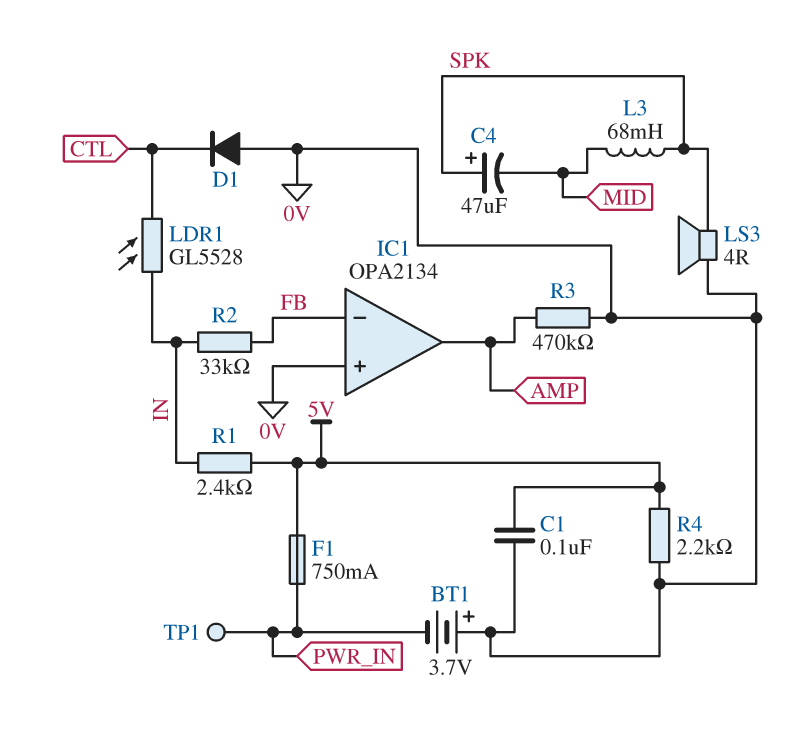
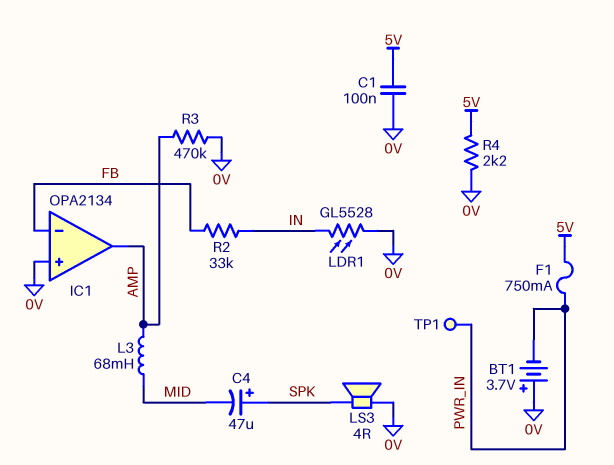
D1: diode (A 0V, K CTL) -> none
L3: 68mH (MID, SPK) -> 68mH (AMP, MID)
LDR1: GL5528 (CTL, IN) -> GL5528 (0V, IN)
R1: 2.4k (5V, IN) -> none

